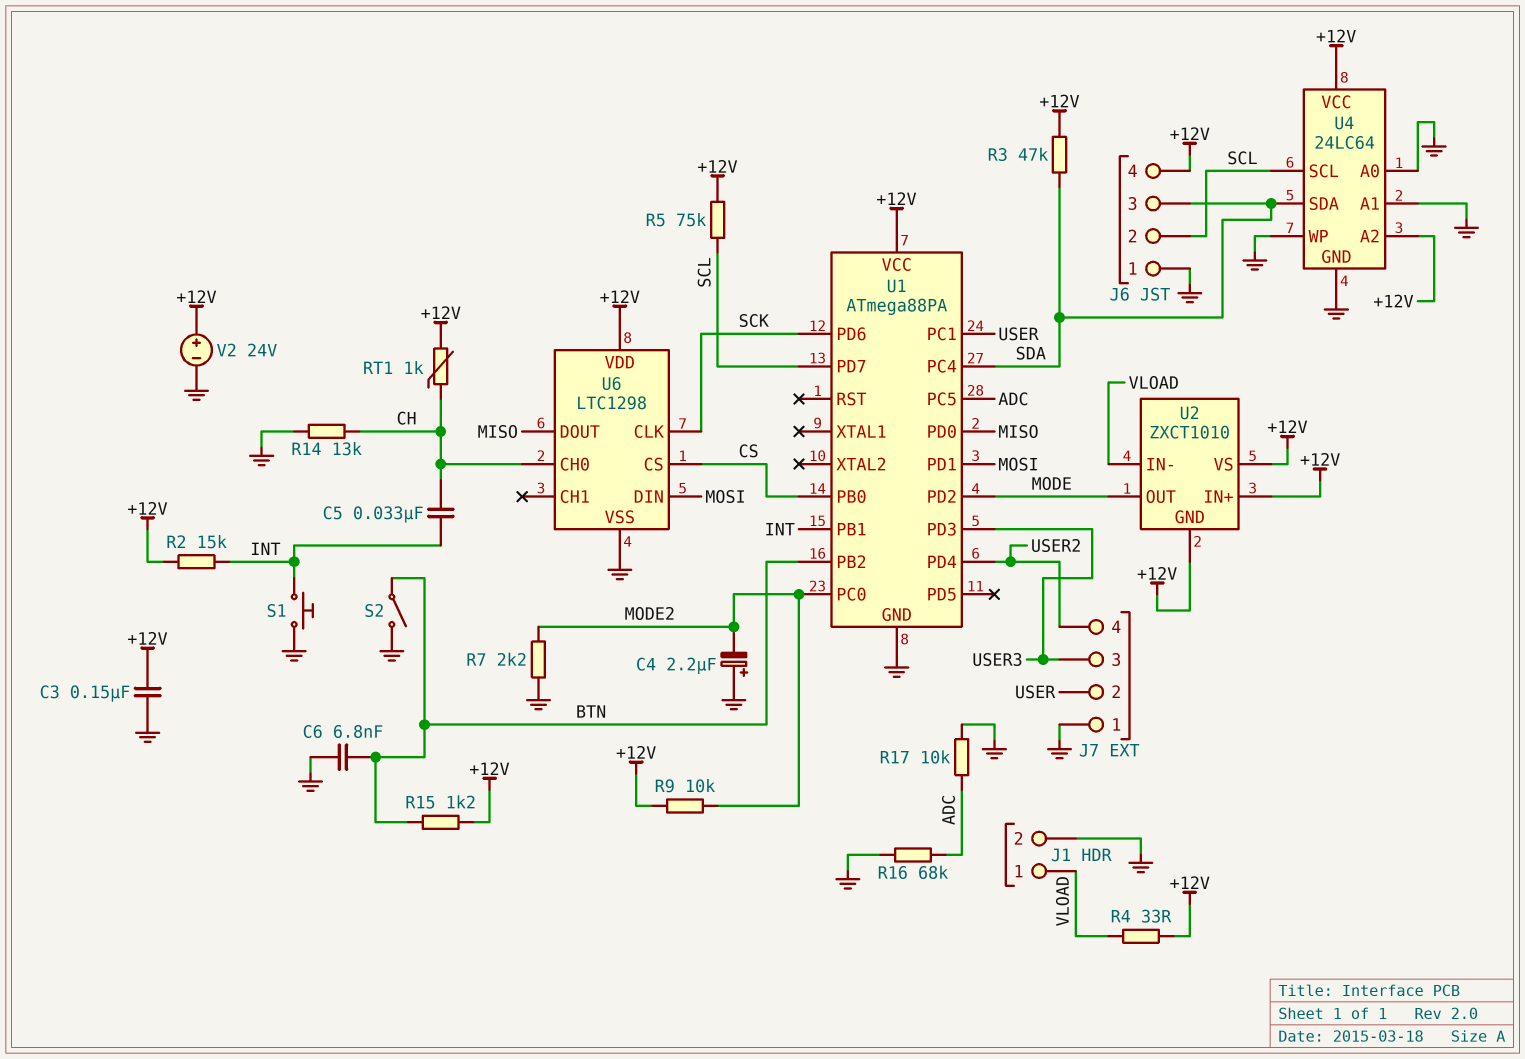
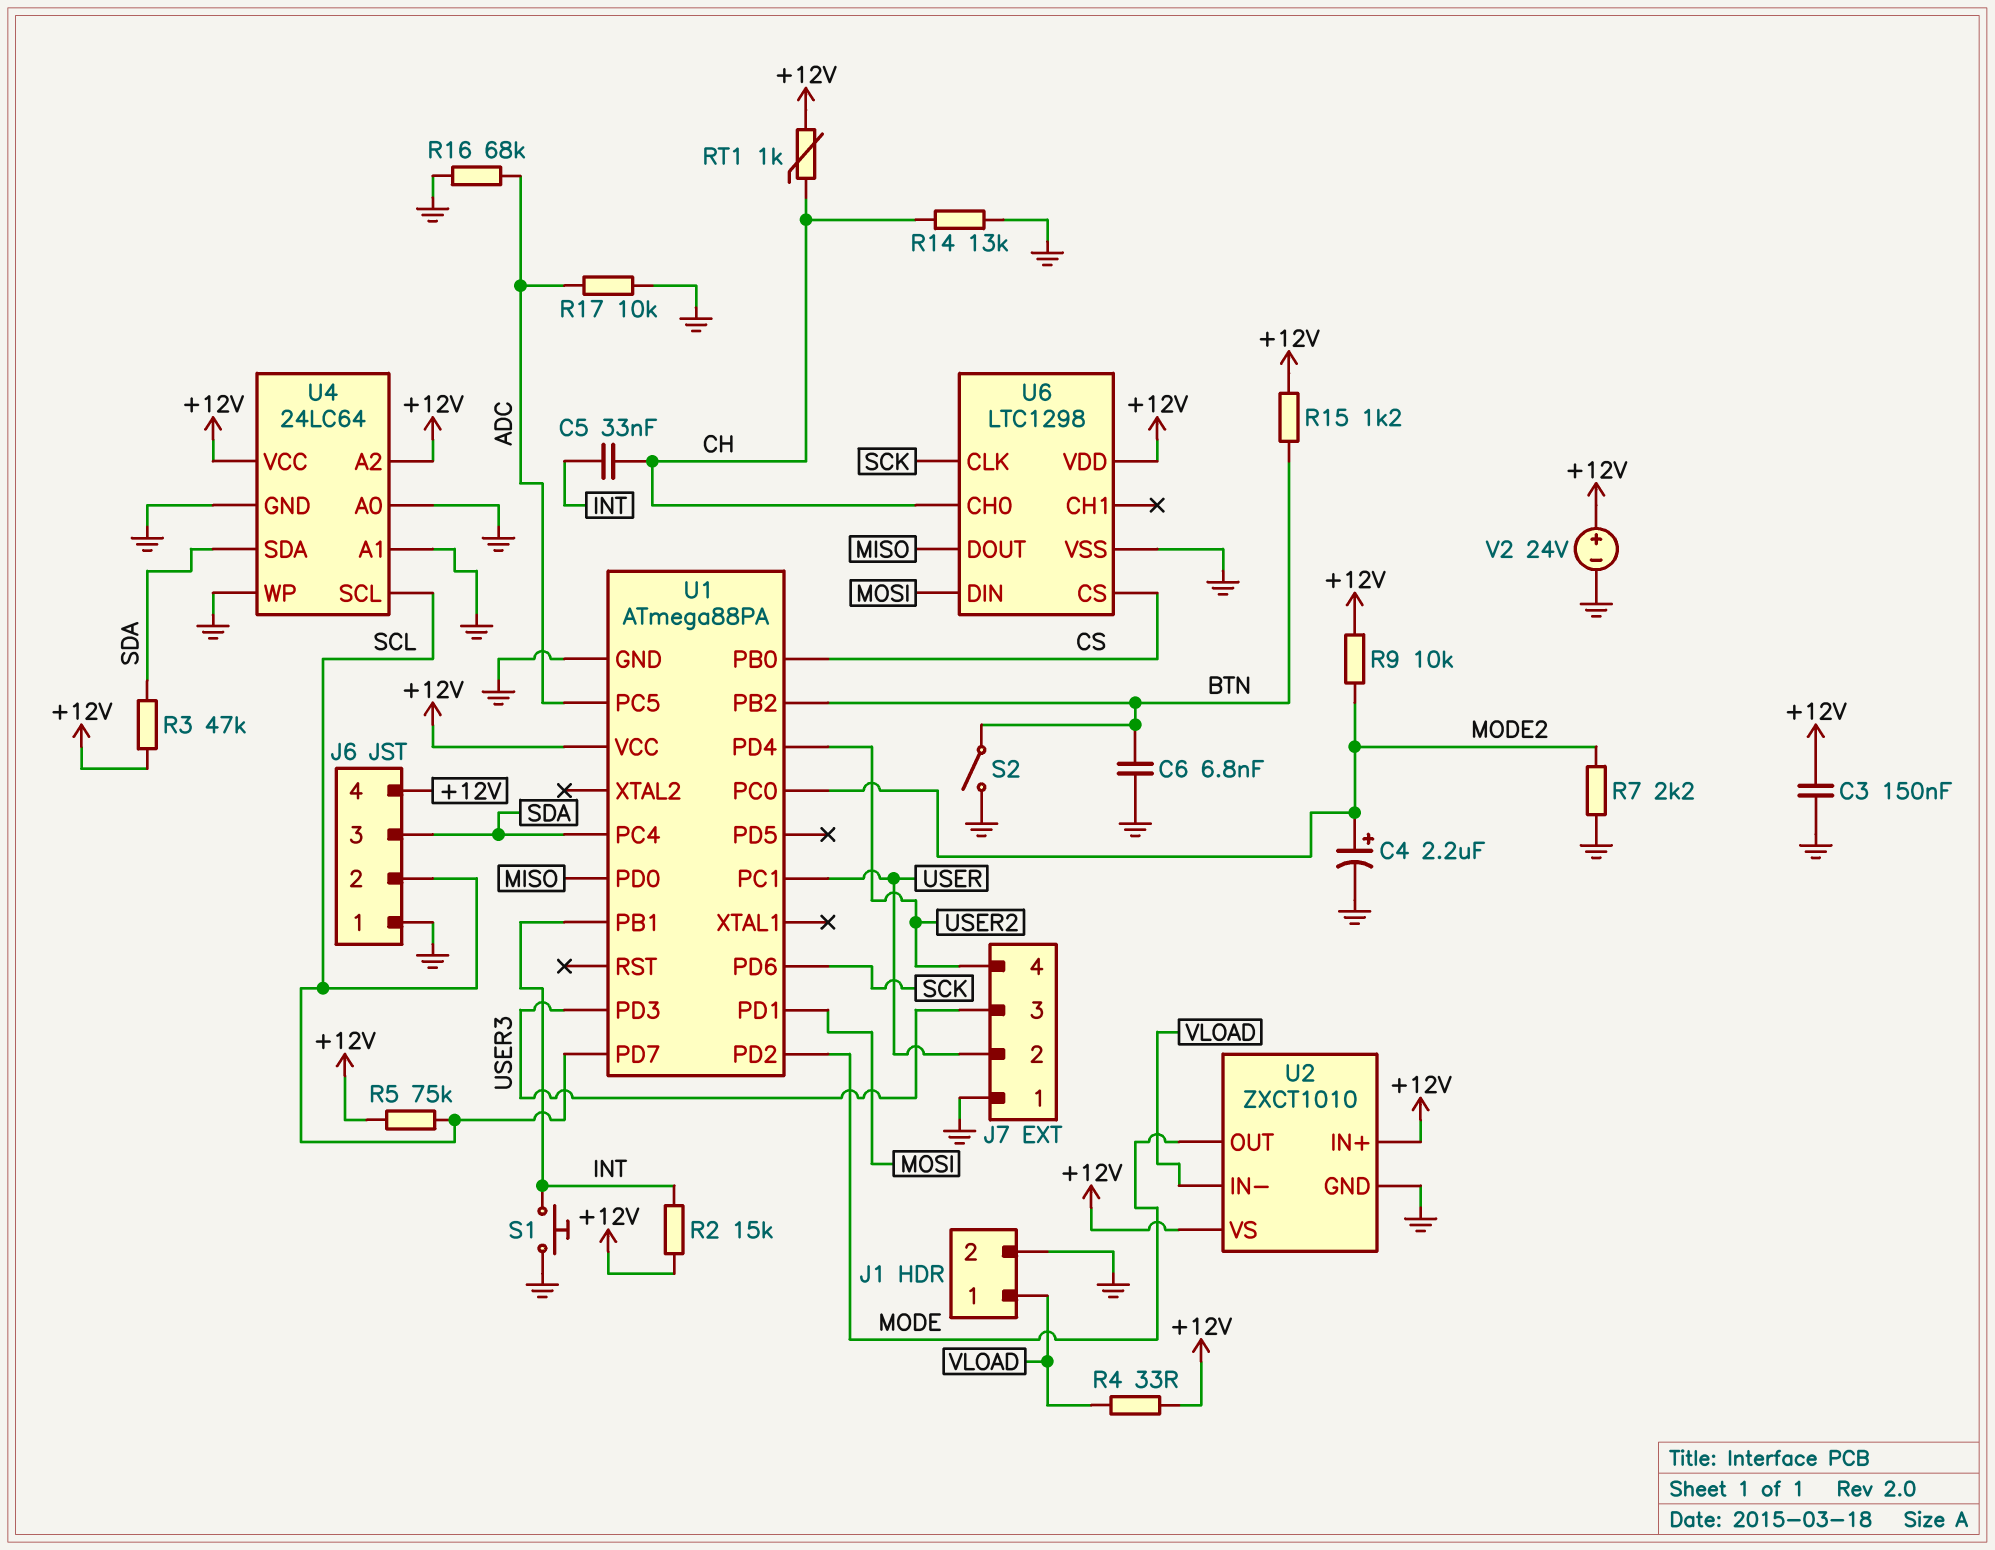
C4: 2.2uF (plus GND, minus MODE2) -> 2.2uF (plus MODE2, minus GND)
U2 pin GND: +12V -> GND

